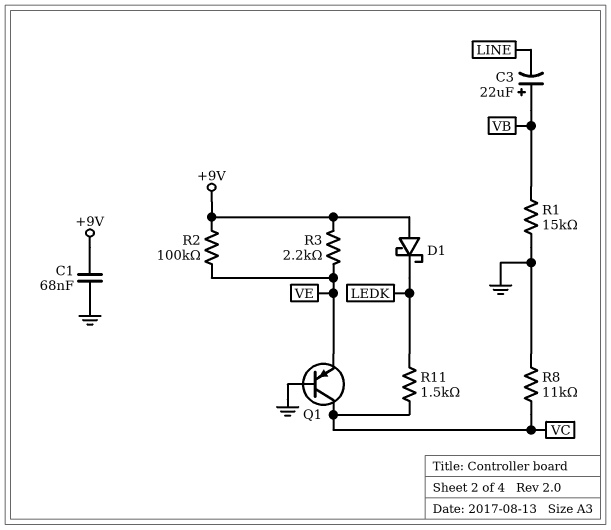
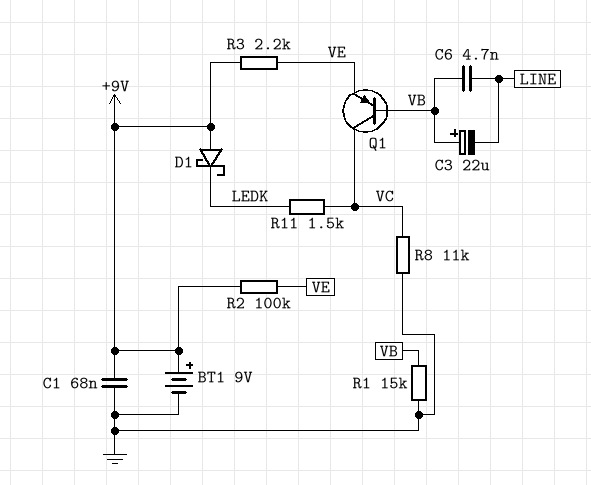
BT1: none -> 9V (plus +9V, minus GND)
C6: none -> 4.7nF (LINE, VB)
Q1: PNP (B GND, C VC, E VE) -> PNP (B VB, C VC, E VE)

